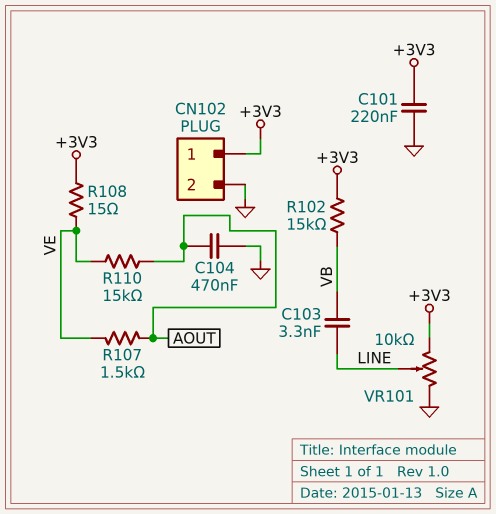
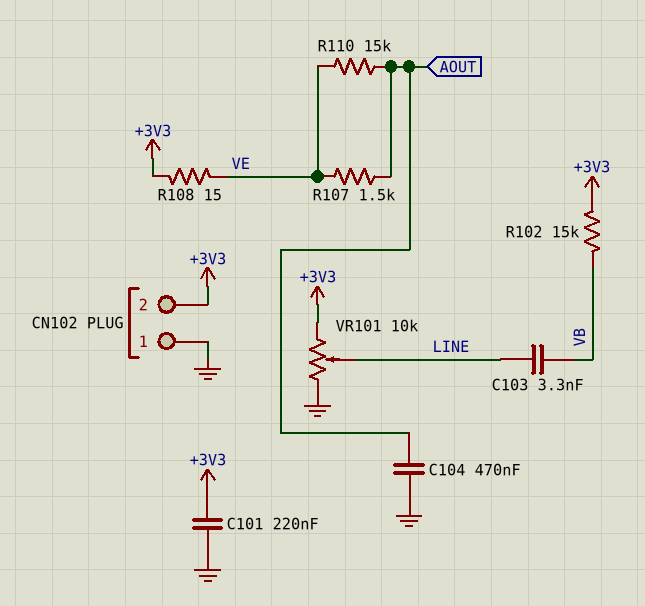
CN102 pin 1: +3V3 -> GND
CN102 pin 2: GND -> +3V3

